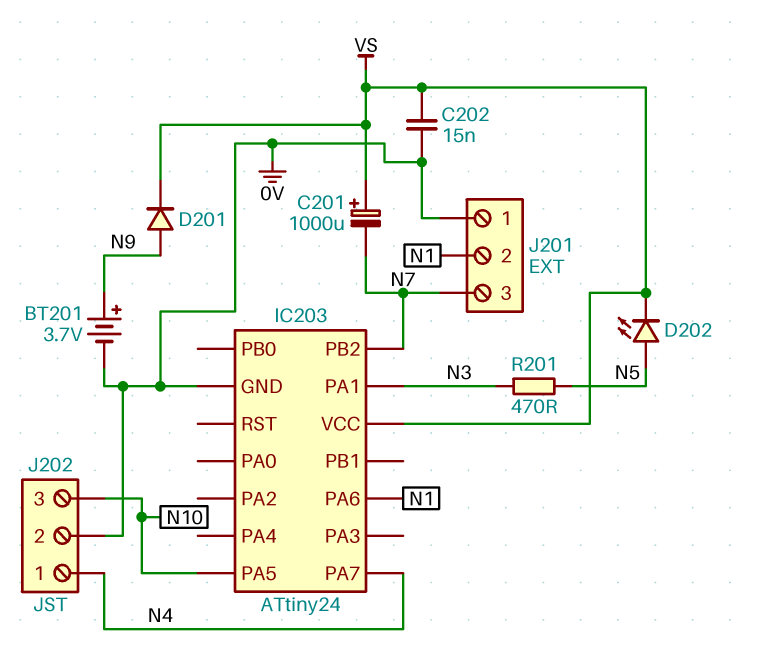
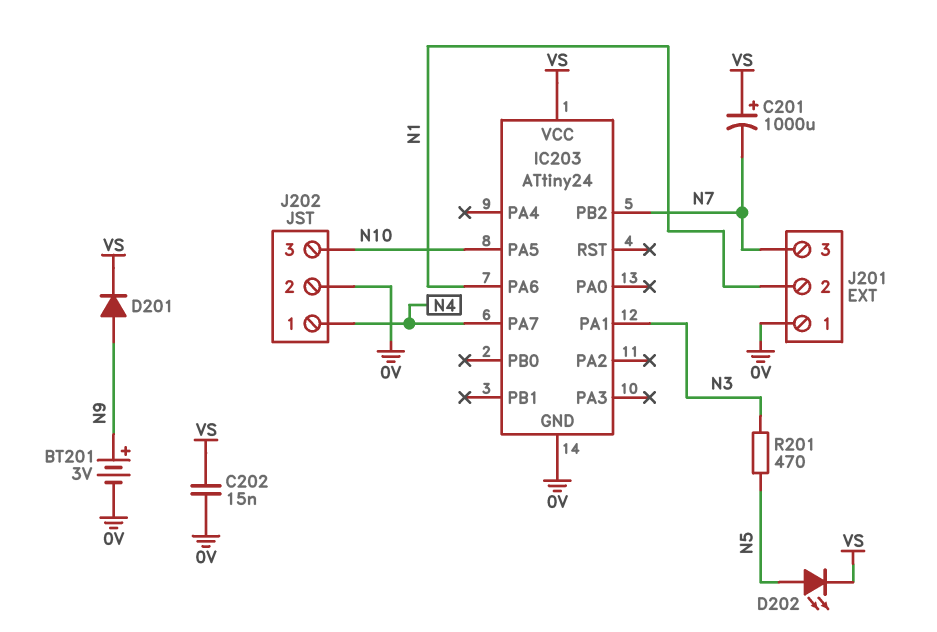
BT201: 3.7V (plus N9, minus 0V) -> 3V (plus N9, minus 0V)

